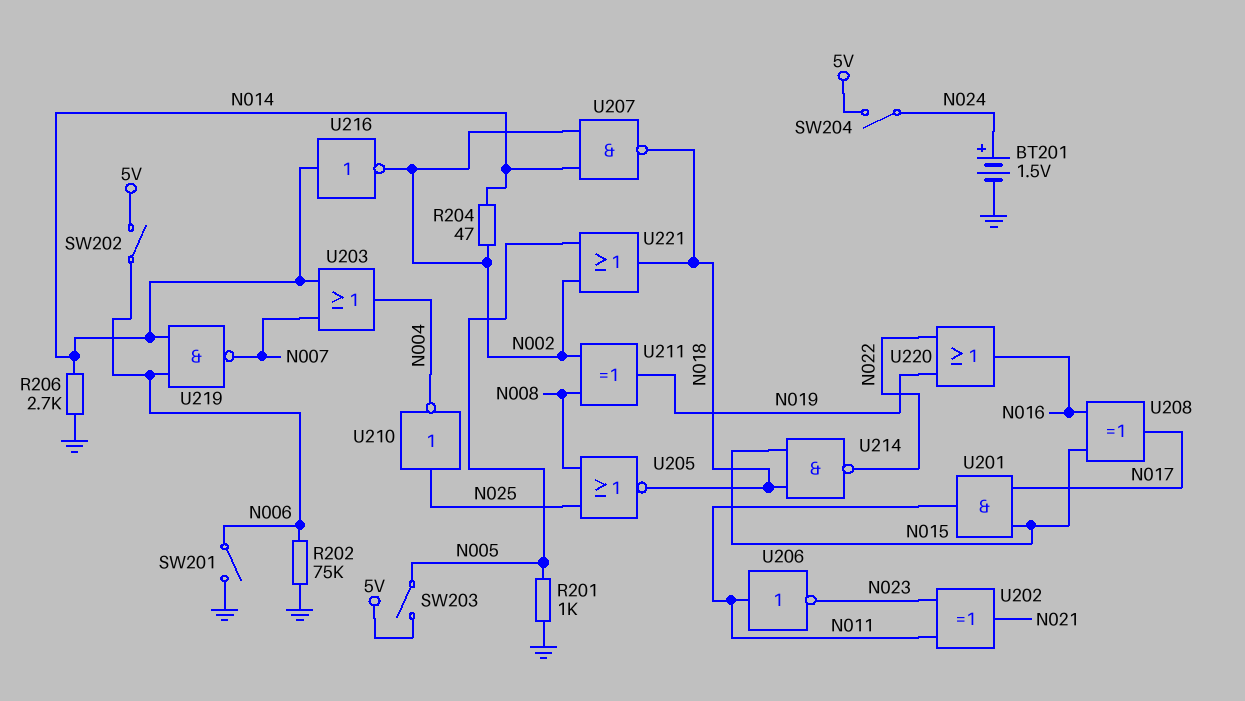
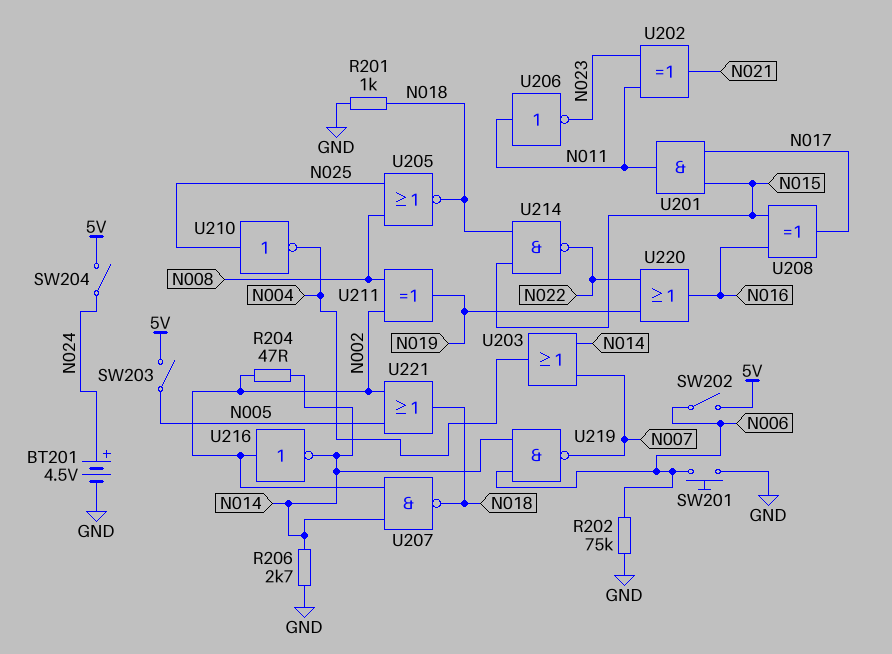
BT201: 1.5V (plus N024, minus GND) -> 4.5V (plus N024, minus GND)
R201: 1k (GND, N005) -> 1k (GND, N018)
SW201: switch (GND, N006) -> button (GND, N006)
U216: NOT (in N014, out N002) -> NOT (in N002, out N014)

